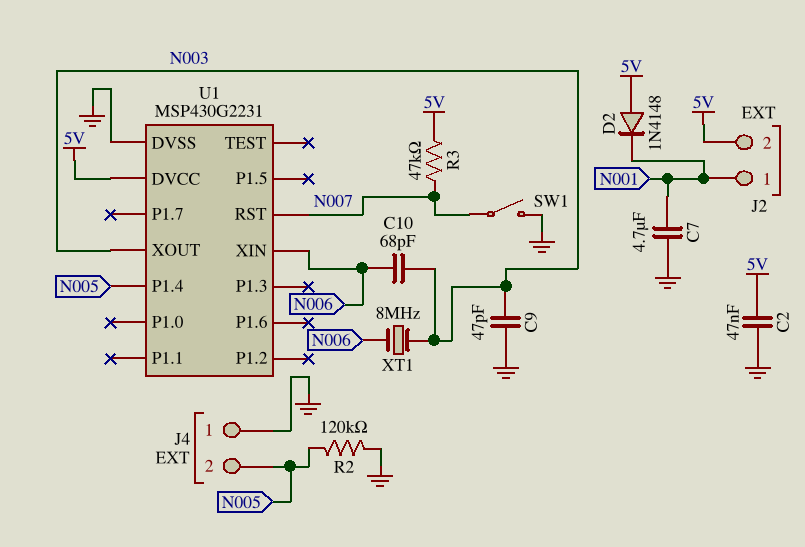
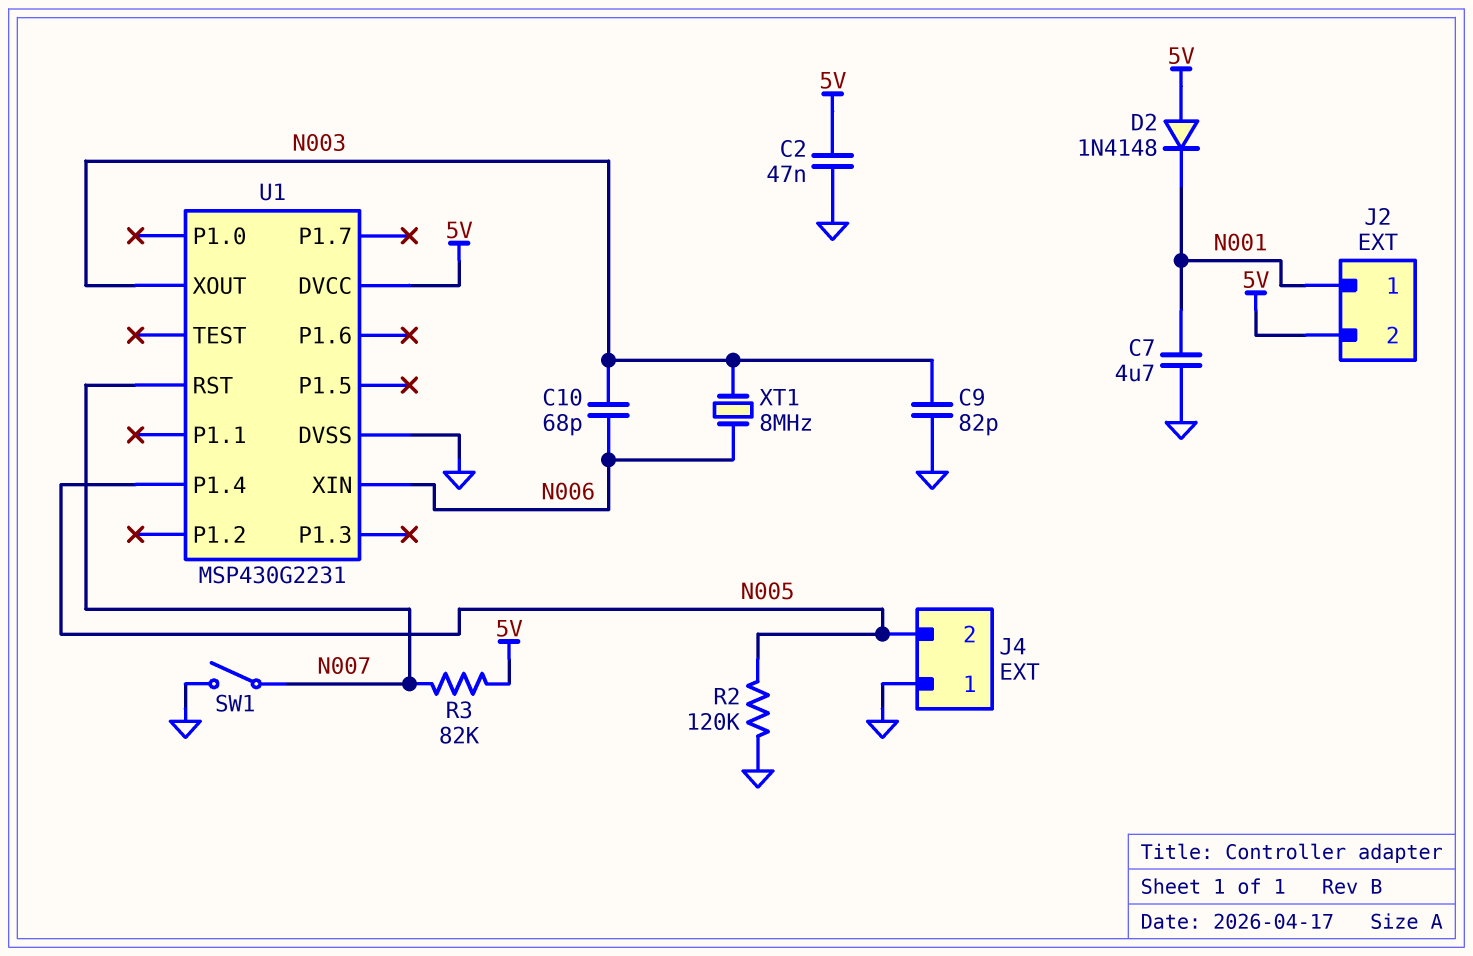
C9: 47pF (GND, N003) -> 82pF (GND, N003)
R3: 47k (5V, N007) -> 82k (5V, N007)

